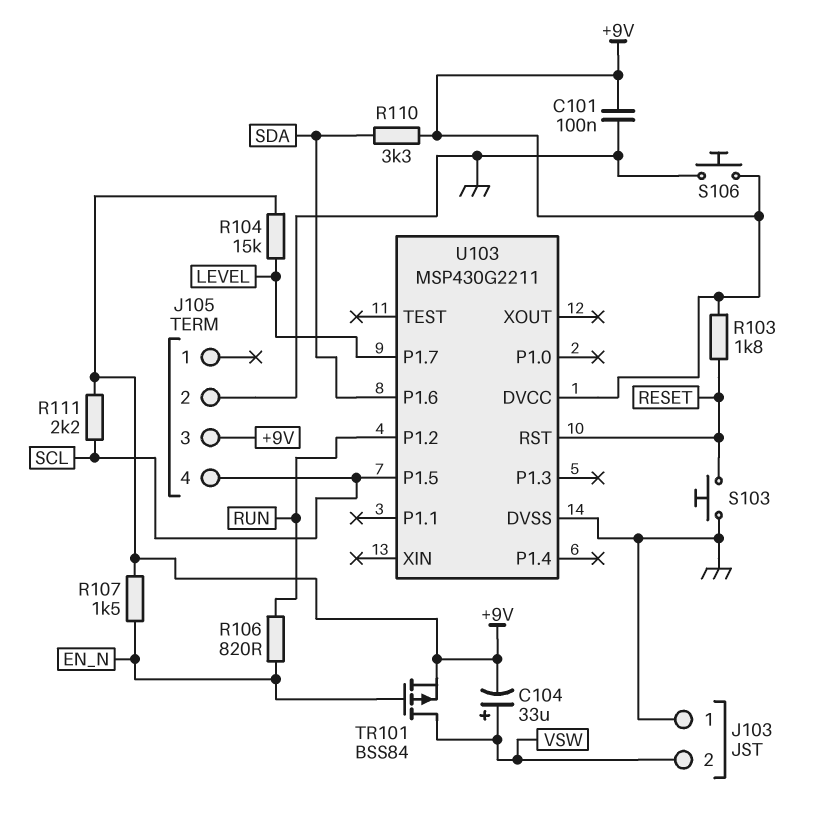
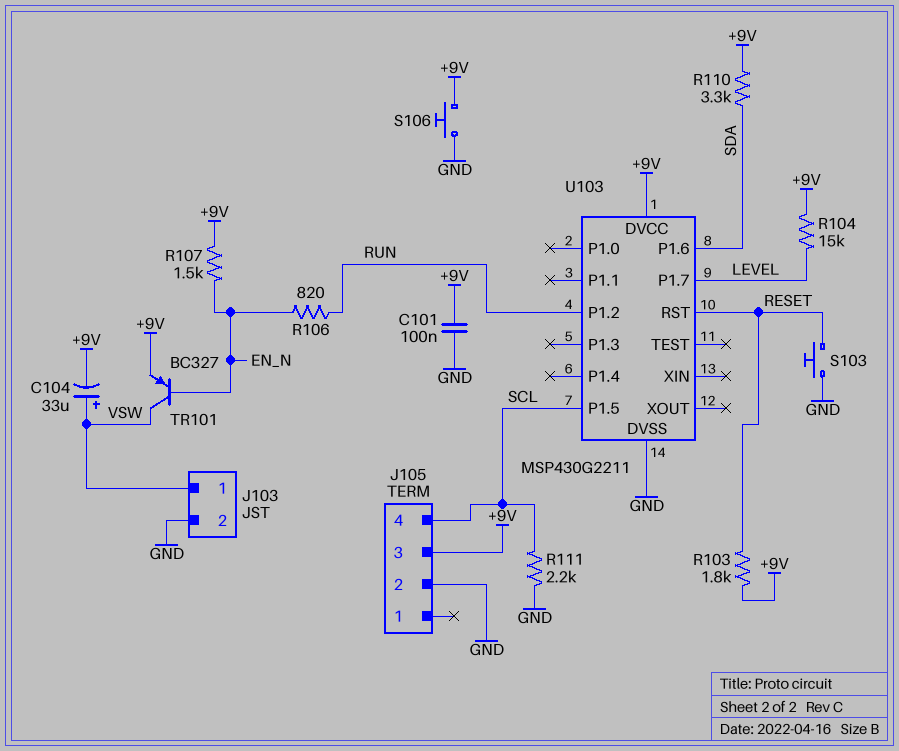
J103 pin 1: GND -> VSW
J103 pin 2: VSW -> GND
R111: 2.2k (+9V, SCL) -> 2.2k (GND, SCL)
TR101: PMOS BSS84 (G EN_N, D VSW, S +9V) -> PNP BC327 (B EN_N, C VSW, E +9V)

